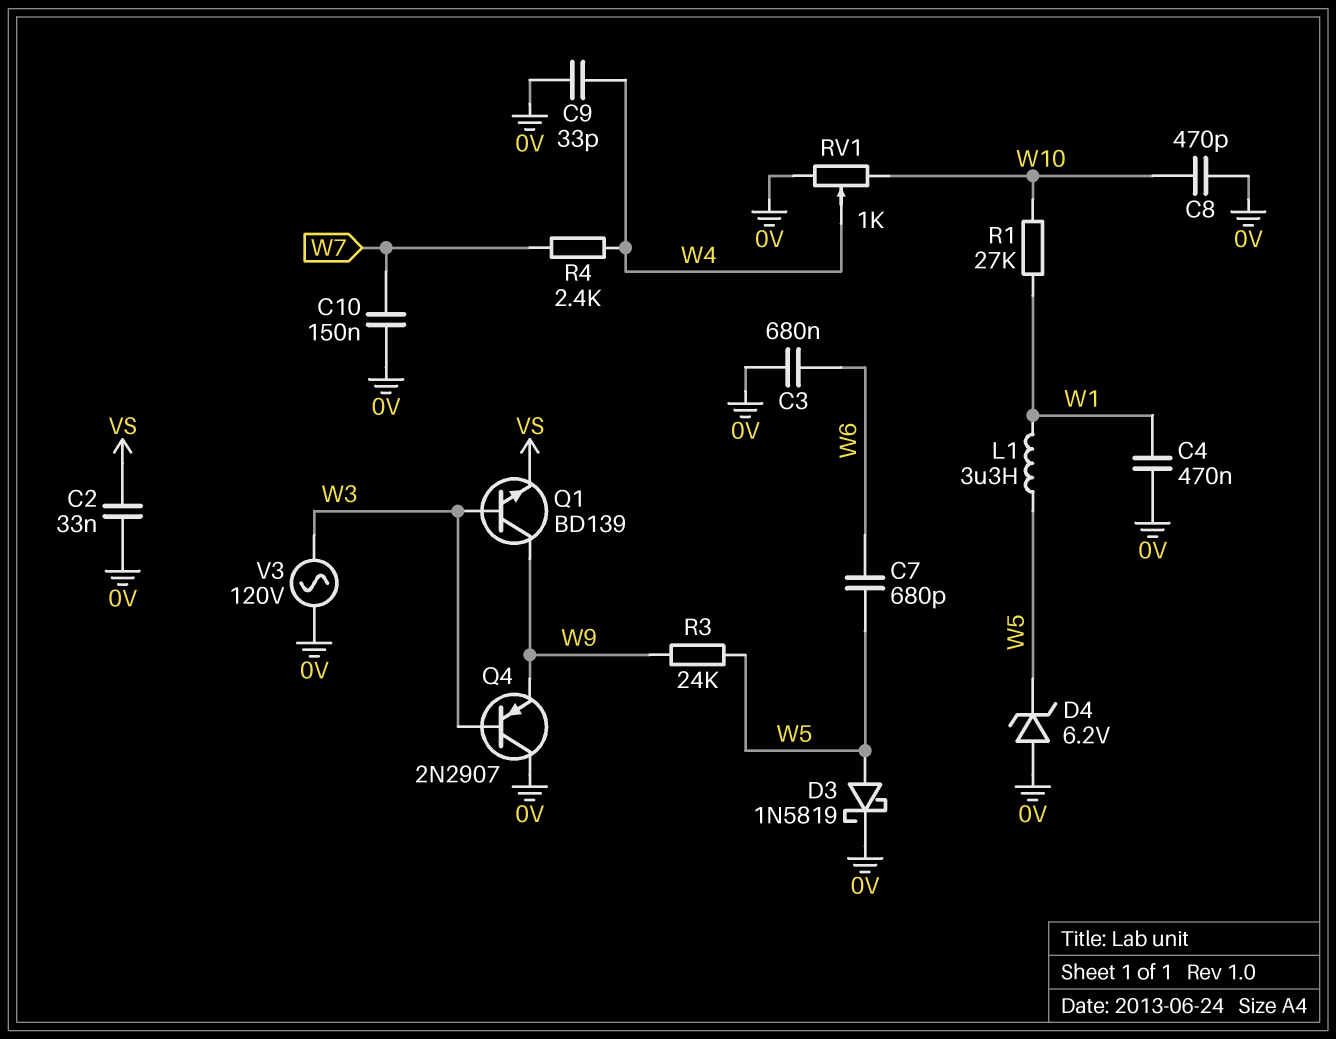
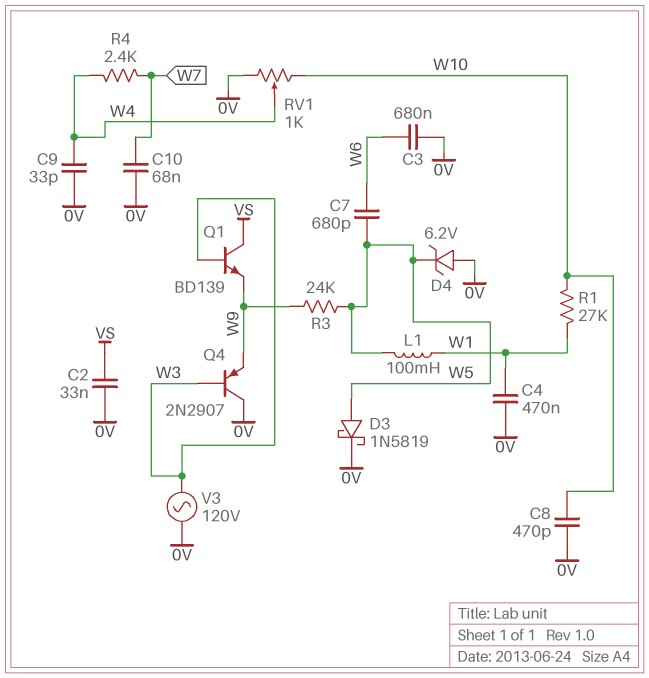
C10: 150nF (0V, W7) -> 68nF (0V, W7)
L1: 3.3uH (W1, W5) -> 100mH (W1, W5)
Q1: NPN BD139 (B W3, C W9, E VS) -> NPN BD139 (B W3, C VS, E W9)

